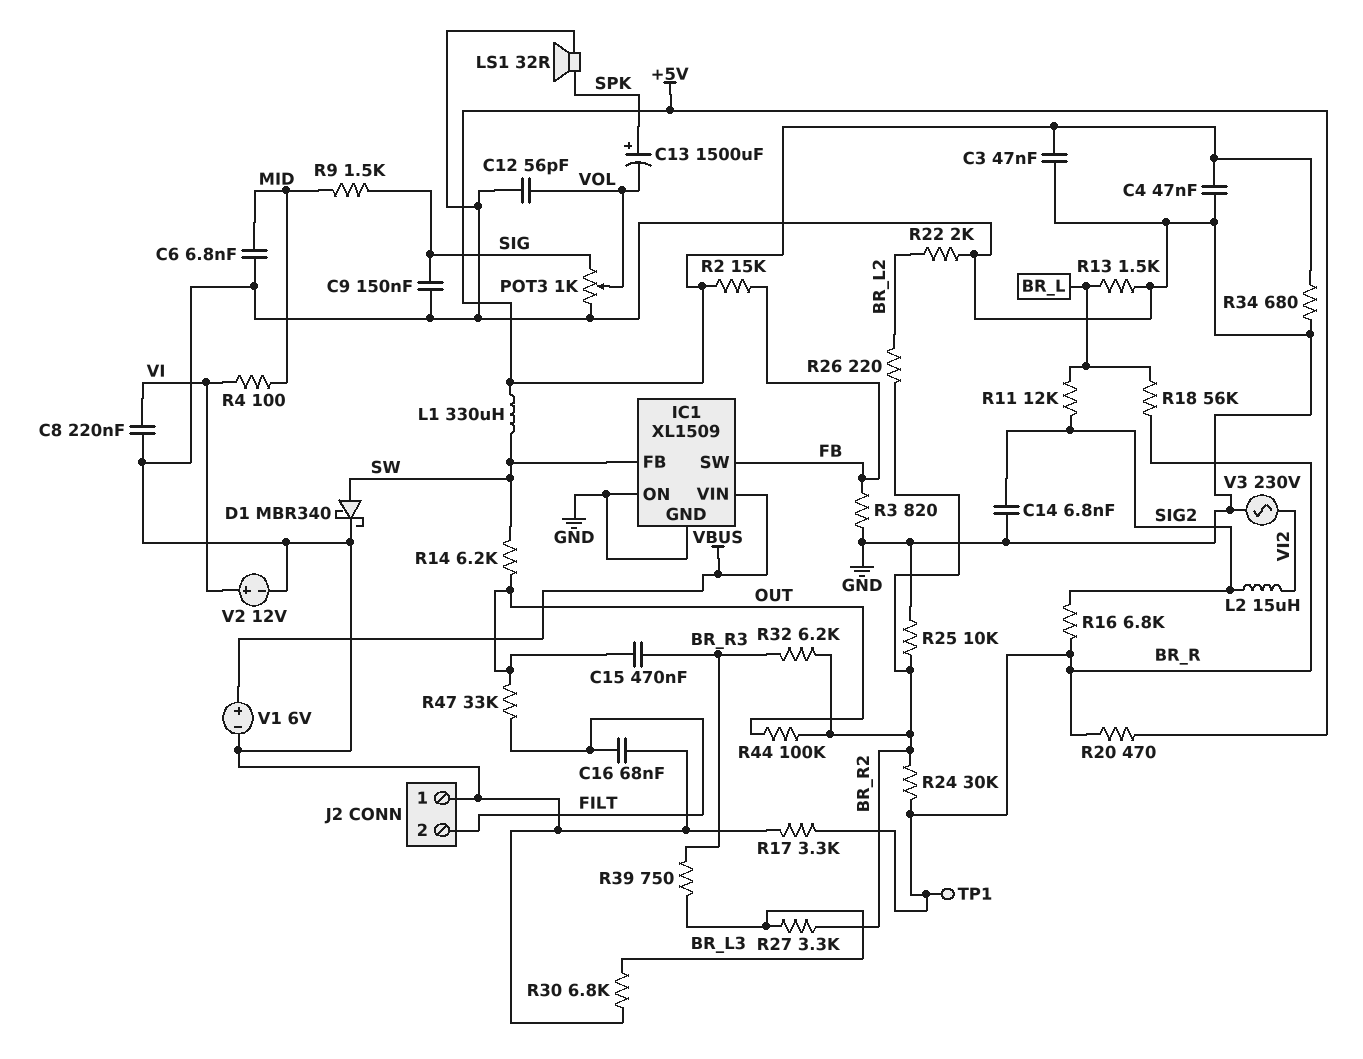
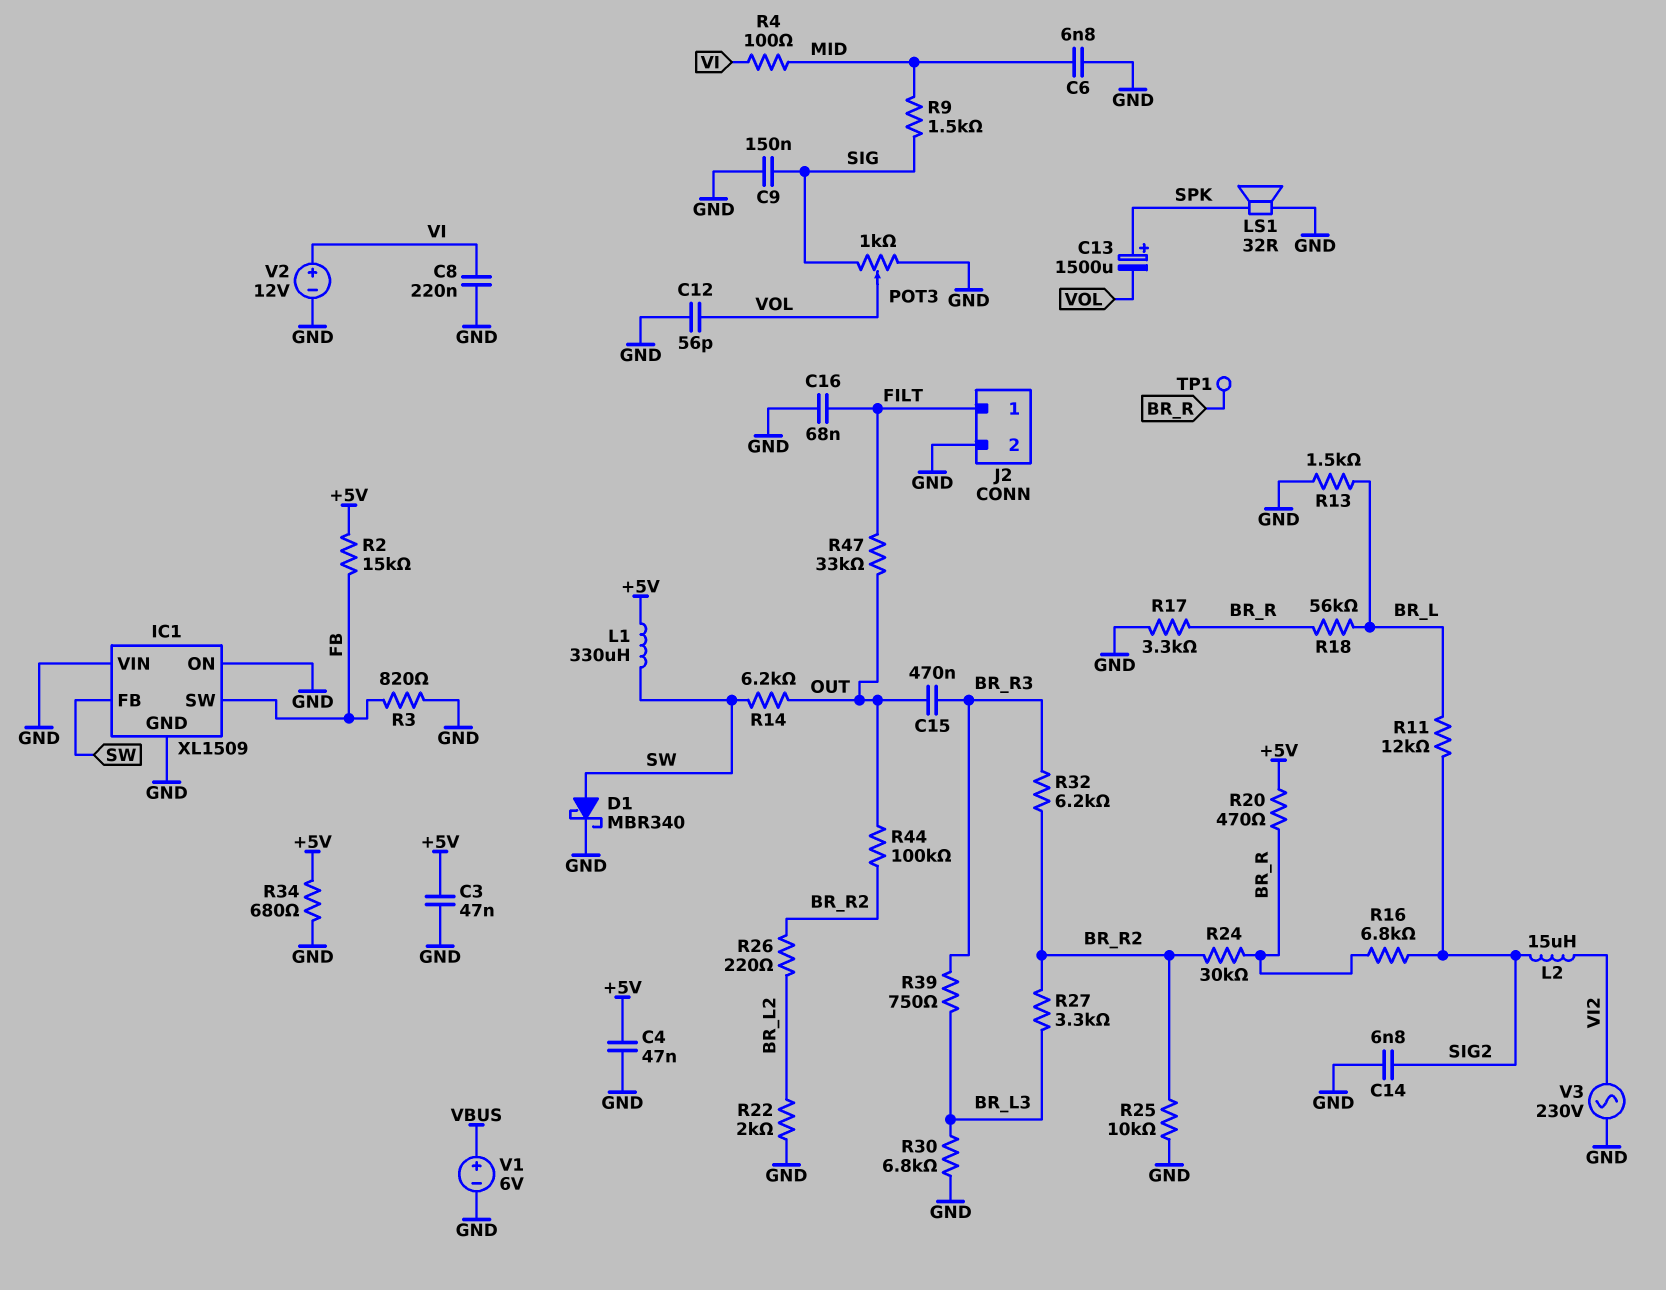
IC1 pin VIN: VBUS -> GND
J2 pin 1: GND -> FILT
J2 pin 2: FILT -> GND

